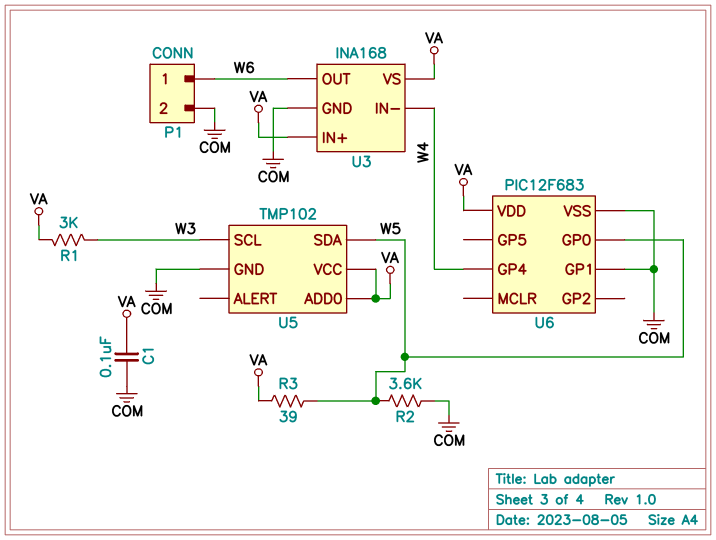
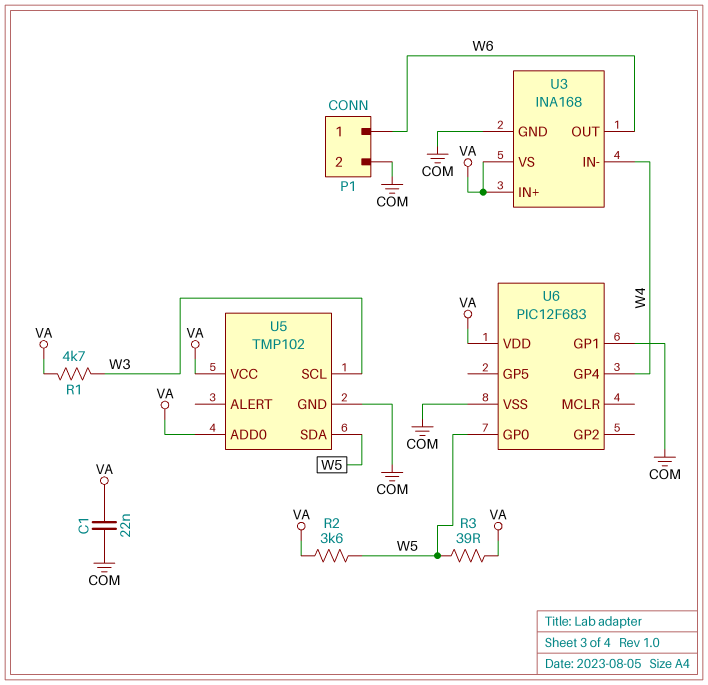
C1: 100nF (COM, VA) -> 22nF (COM, VA)
R1: 3k (VA, W3) -> 4.7k (VA, W3)
R2: 3.6k (COM, W5) -> 3.6k (VA, W5)

